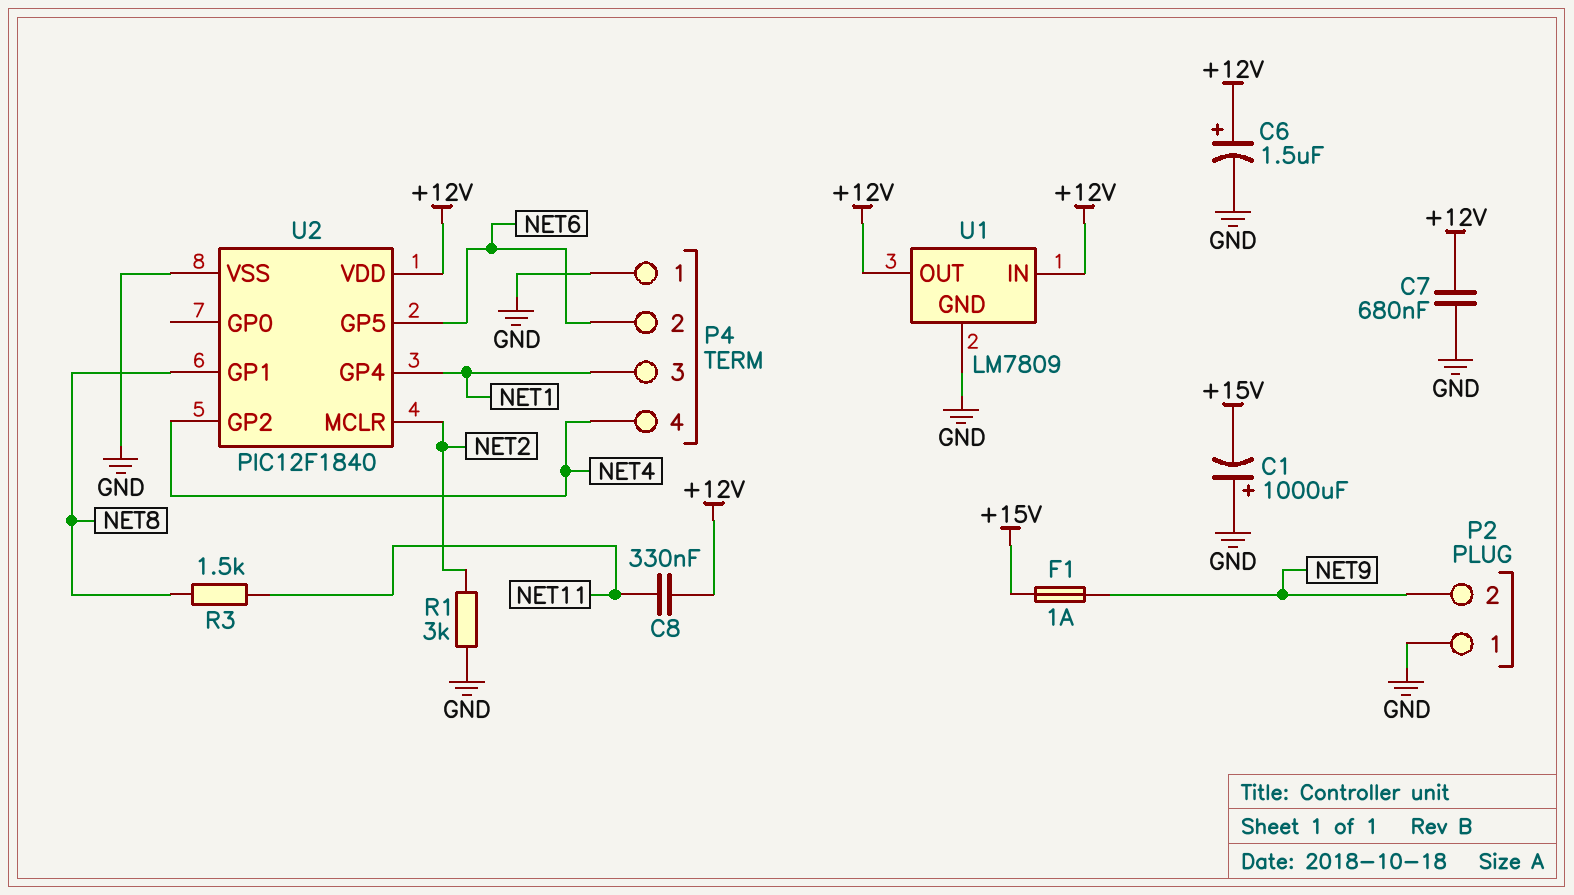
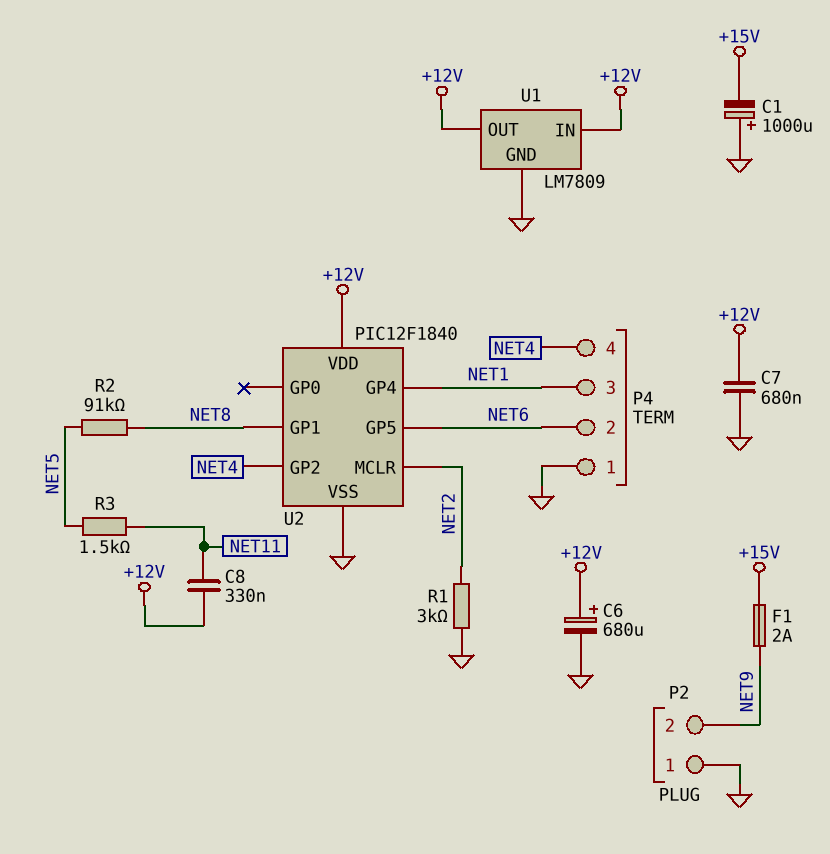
C6: 1.5uF (plus +12V, minus GND) -> 680uF (plus +12V, minus GND)
F1: 1A (+15V, NET9) -> 2A (+15V, NET9)
R2: none -> 91k (NET5, NET8)
R3: 1.5k (NET8, NET11) -> 1.5k (NET5, NET11)

